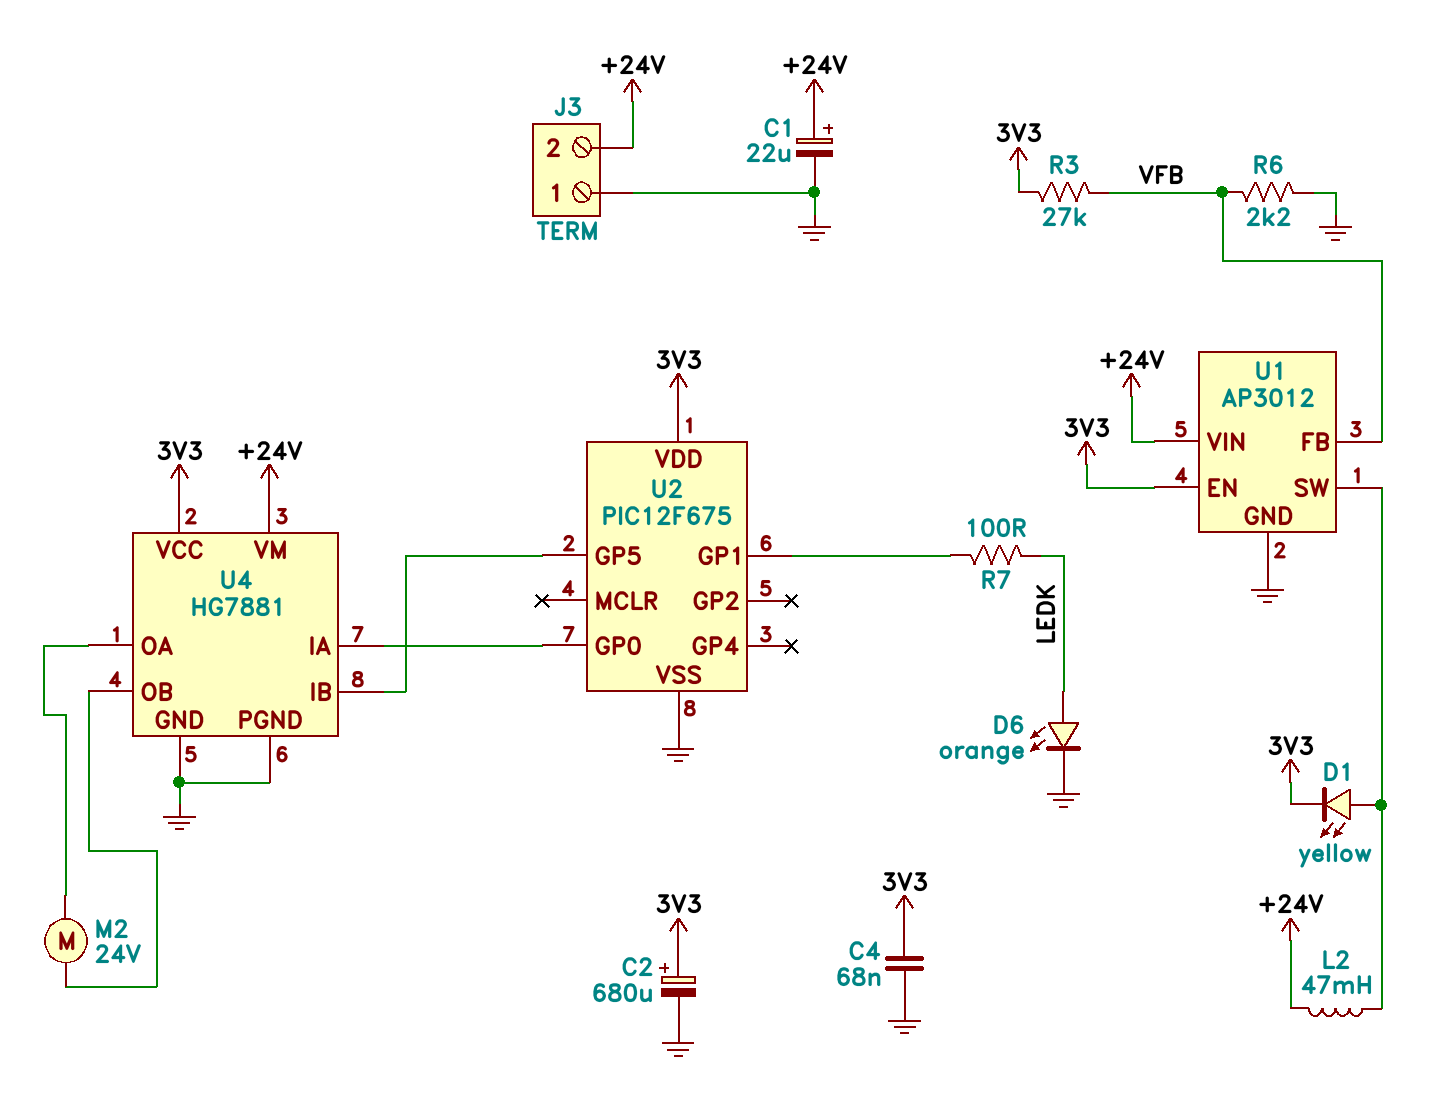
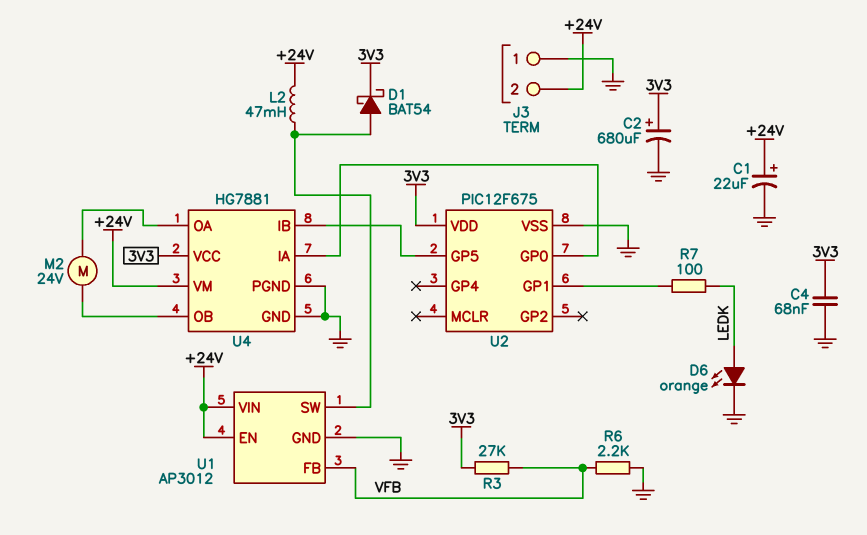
D1: LED yellow (A U1/SW, K 3V3) -> schottky BAT54 (A U1/SW, K 3V3)
U1 pin EN: 3V3 -> +24V

